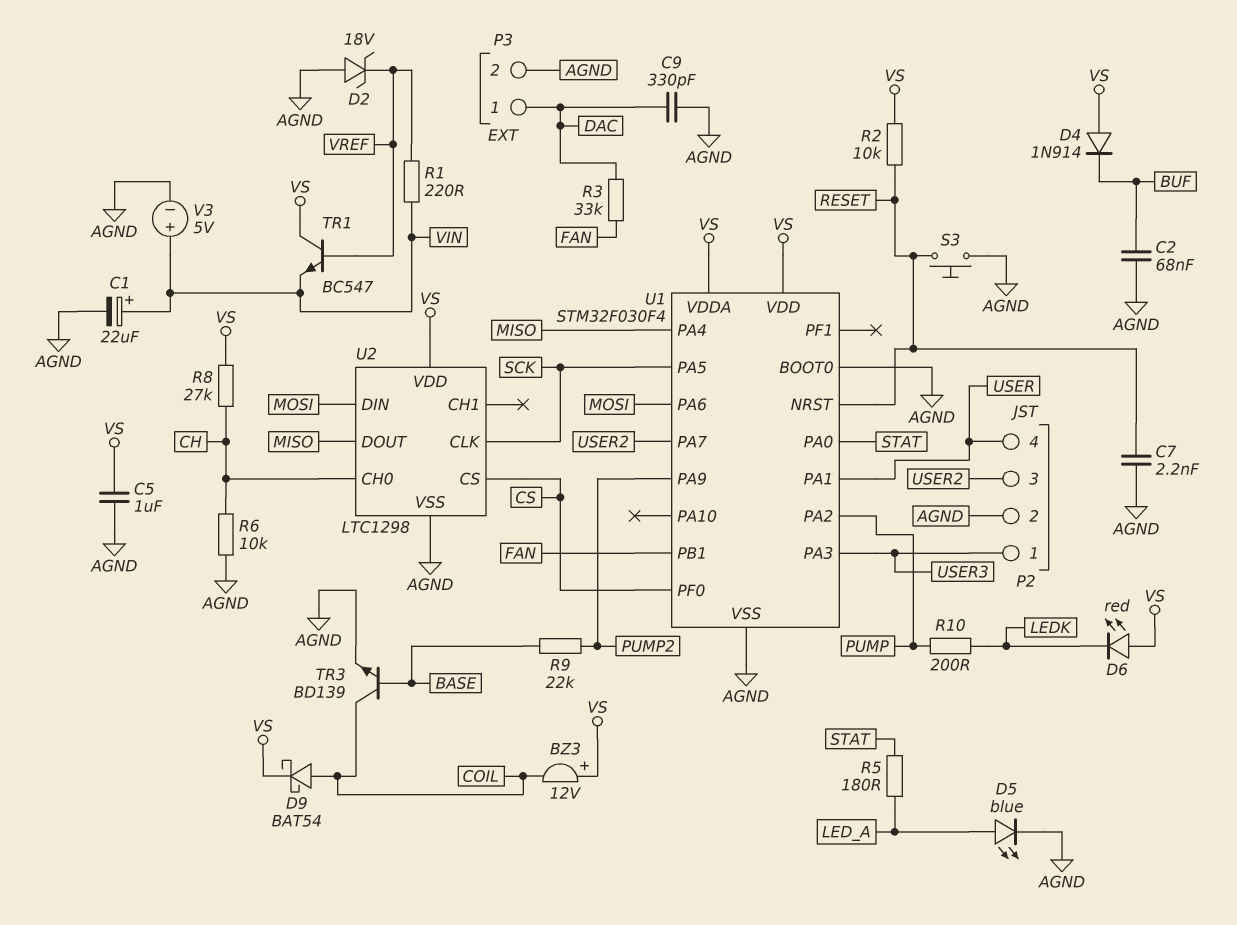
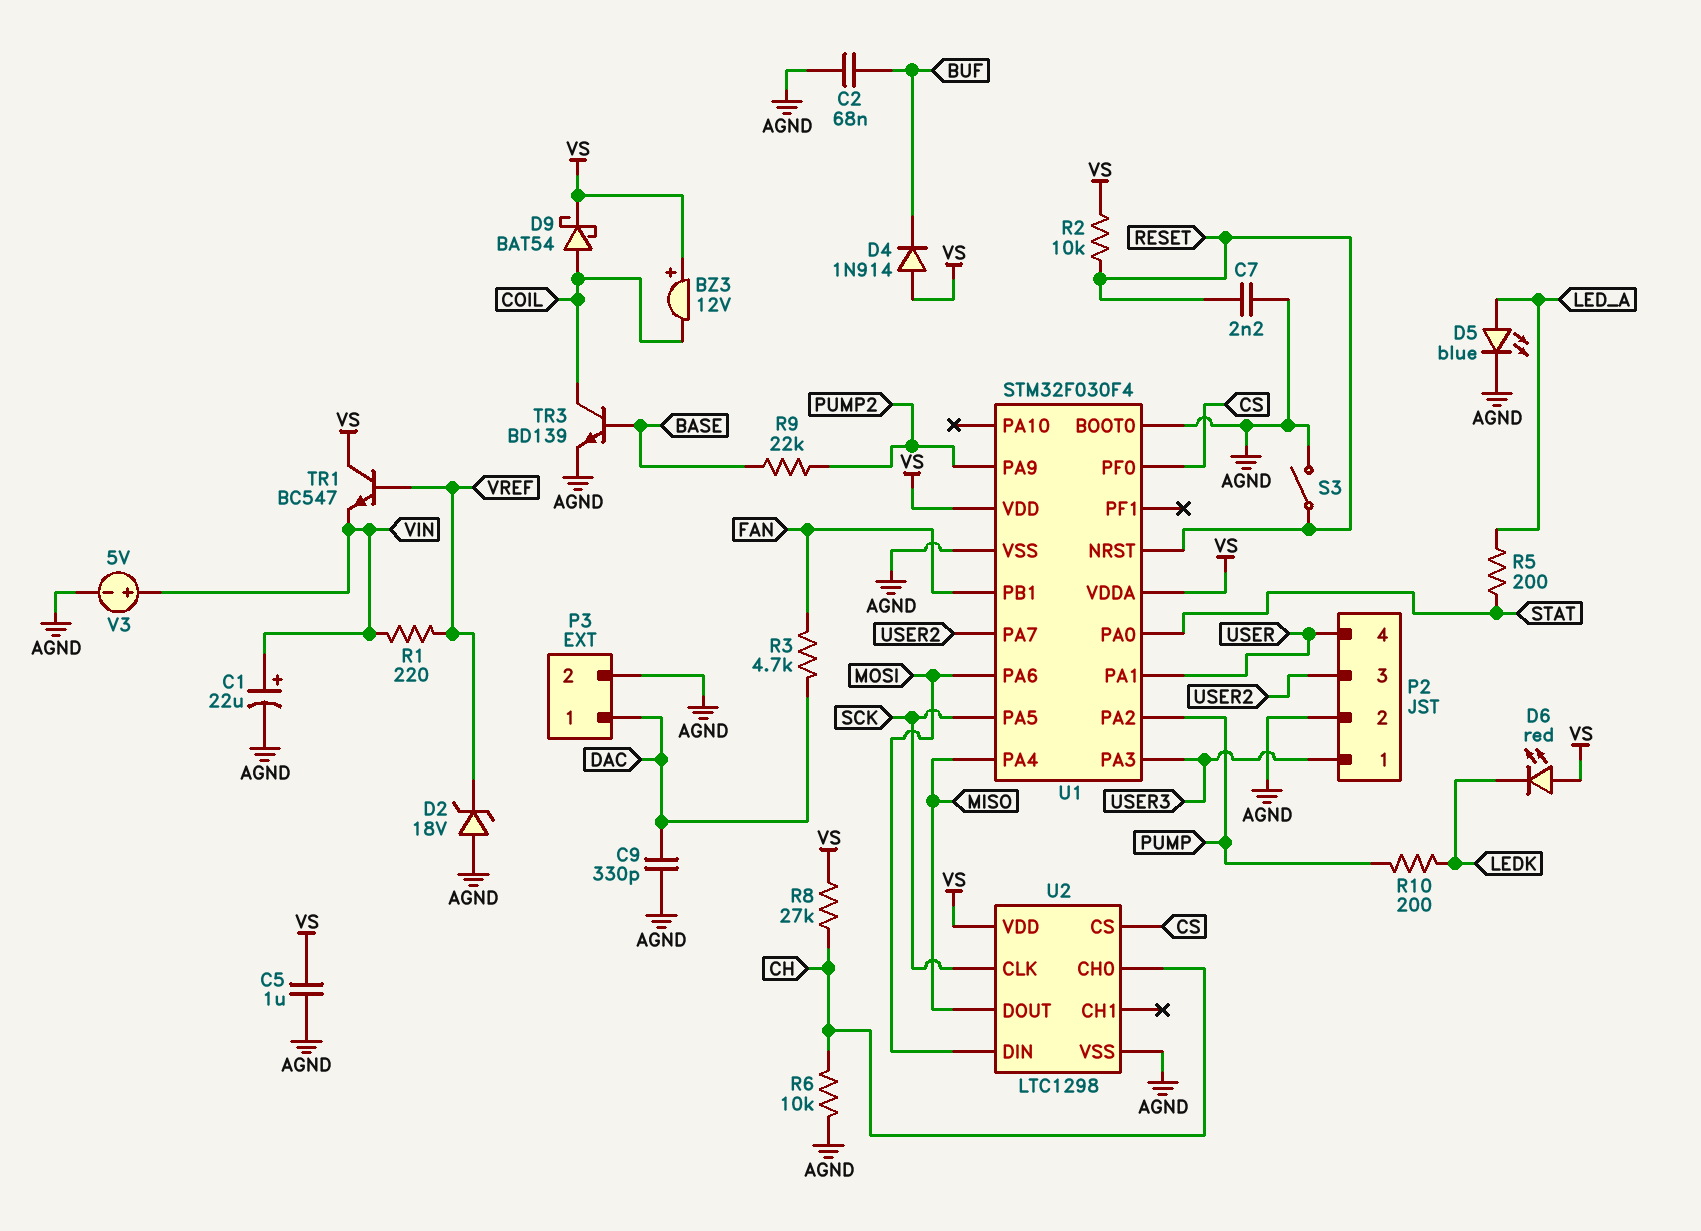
R3: 33k (DAC, FAN) -> 4.7k (DAC, FAN)
R5: 180 (LED_A, STAT) -> 200 (LED_A, STAT)
S3: button (AGND, RESET) -> switch (AGND, RESET)

